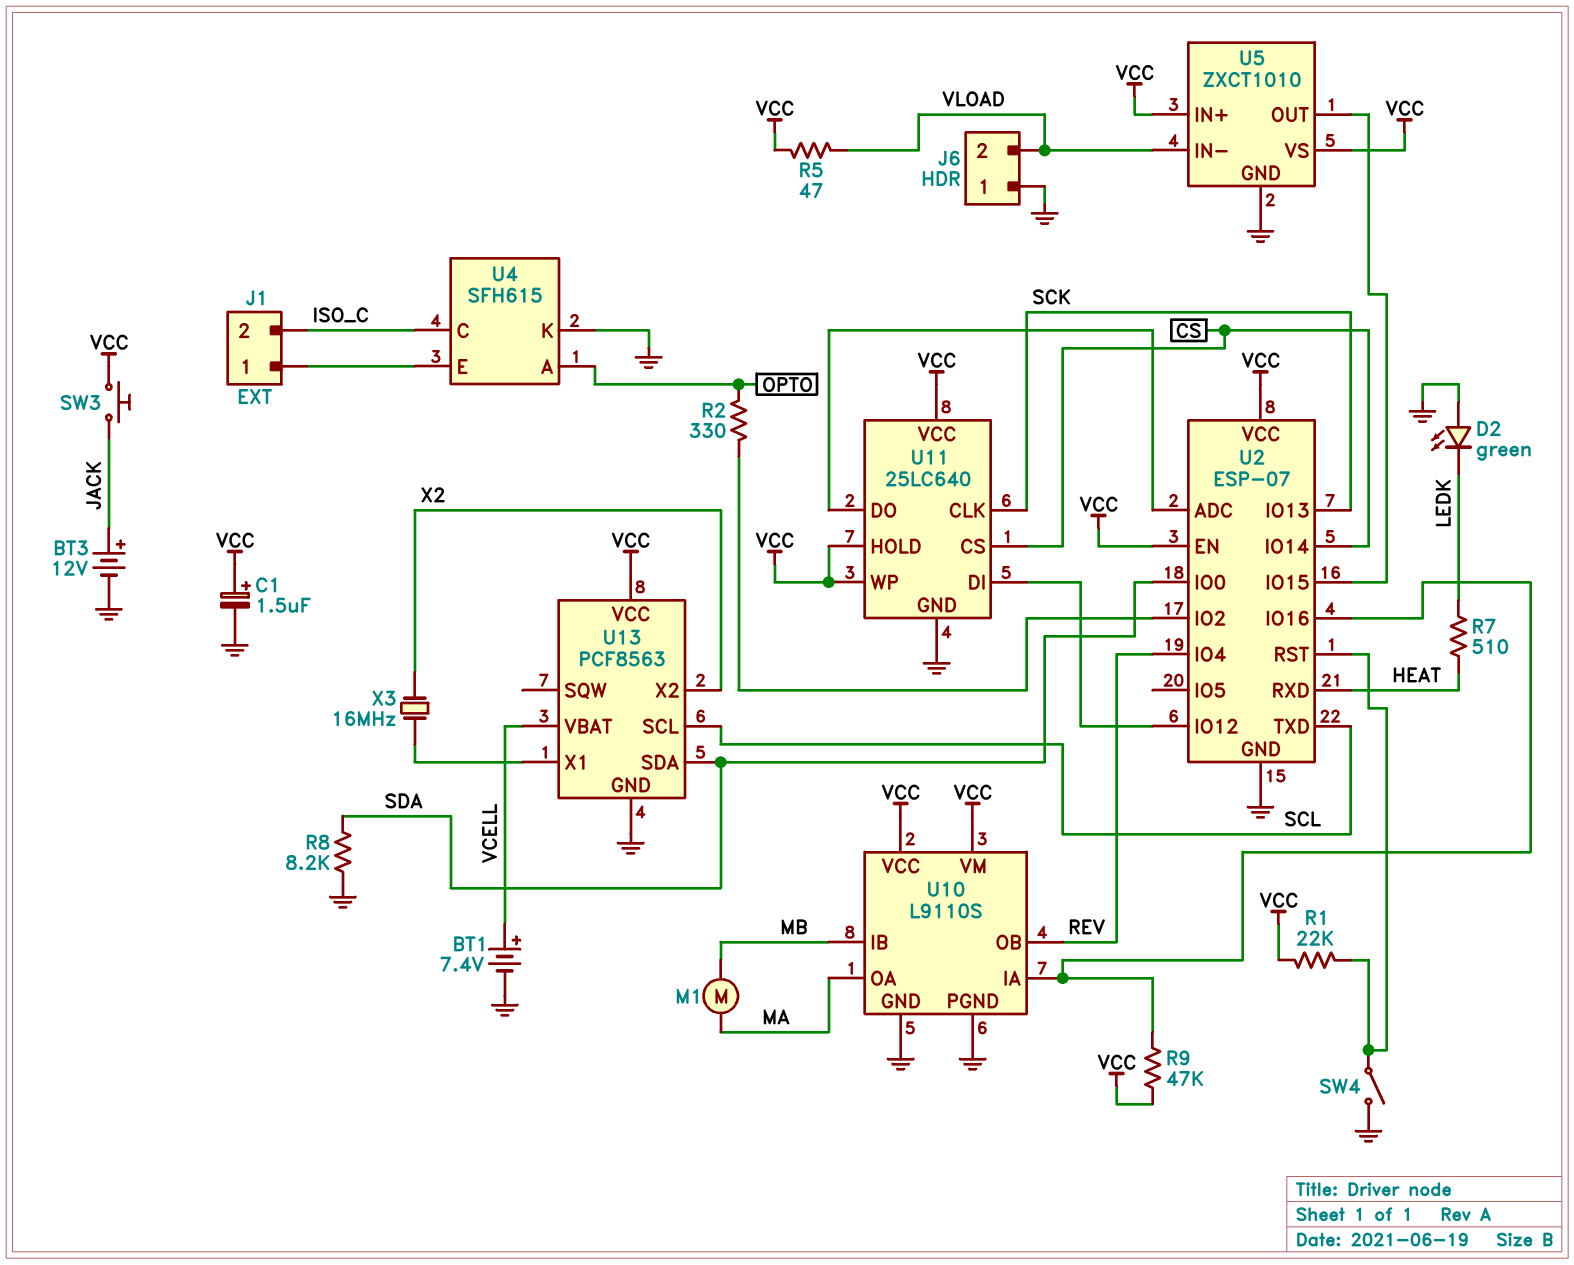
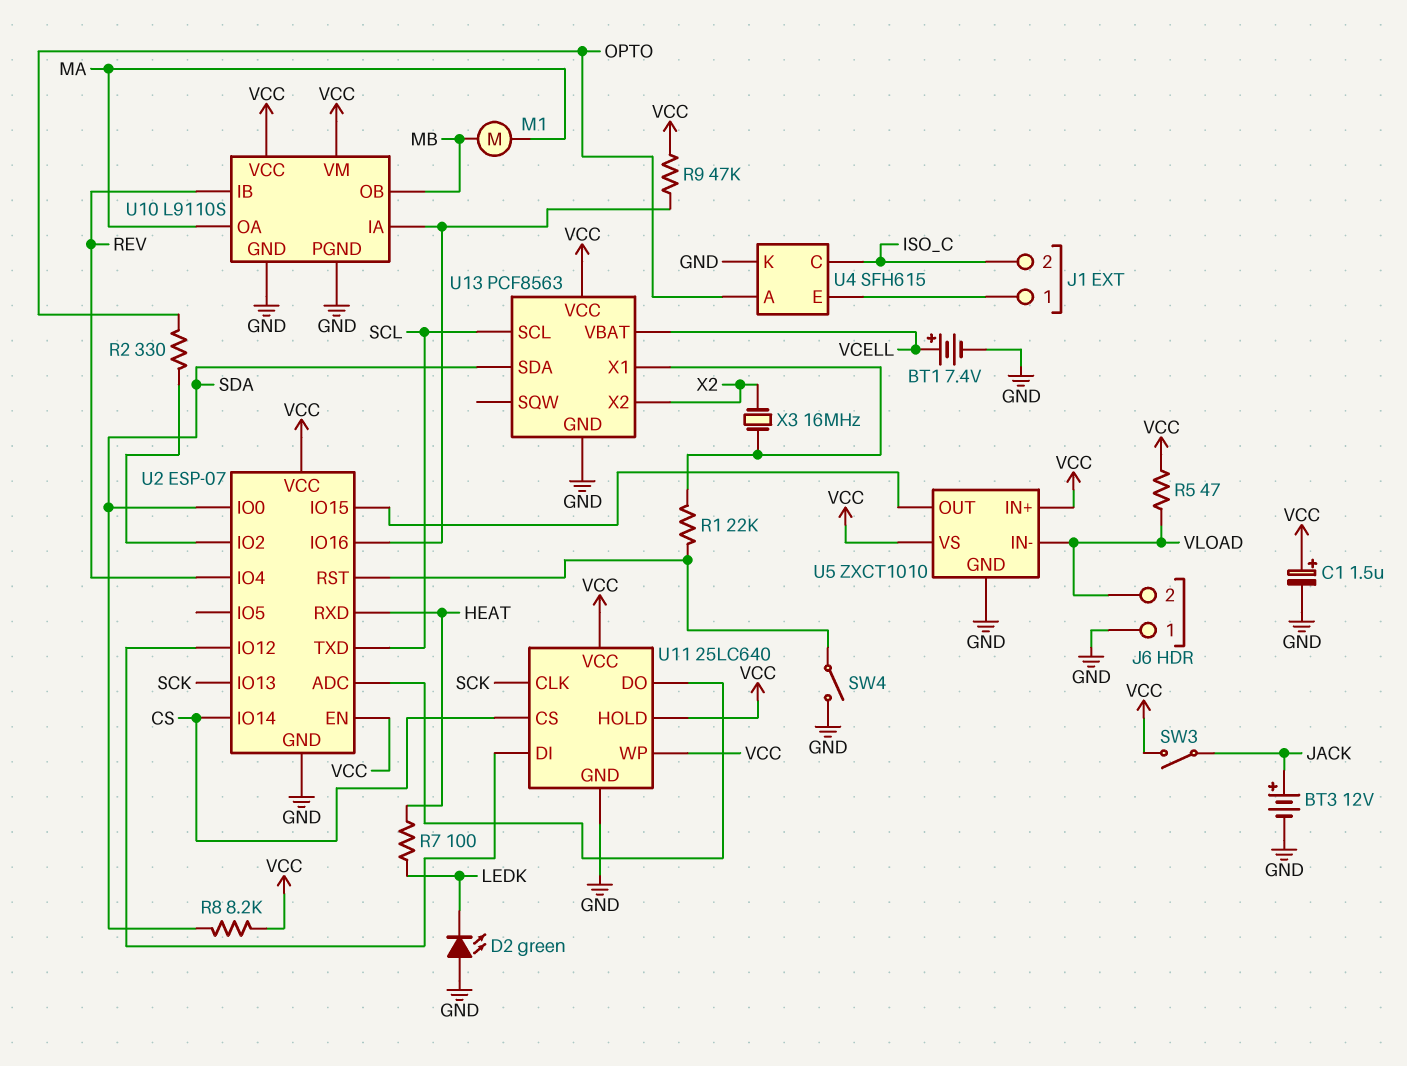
R1: 22k (U2/RST, VCC) -> 22k (U2/RST, U13/X1)
R7: 510 (HEAT, LEDK) -> 100 (HEAT, LEDK)
R8: 8.2k (GND, SDA) -> 8.2k (SDA, VCC)
SW3: button (JACK, VCC) -> switch (JACK, VCC)
U10 pin IB: MB -> REV
U10 pin OB: REV -> MB

